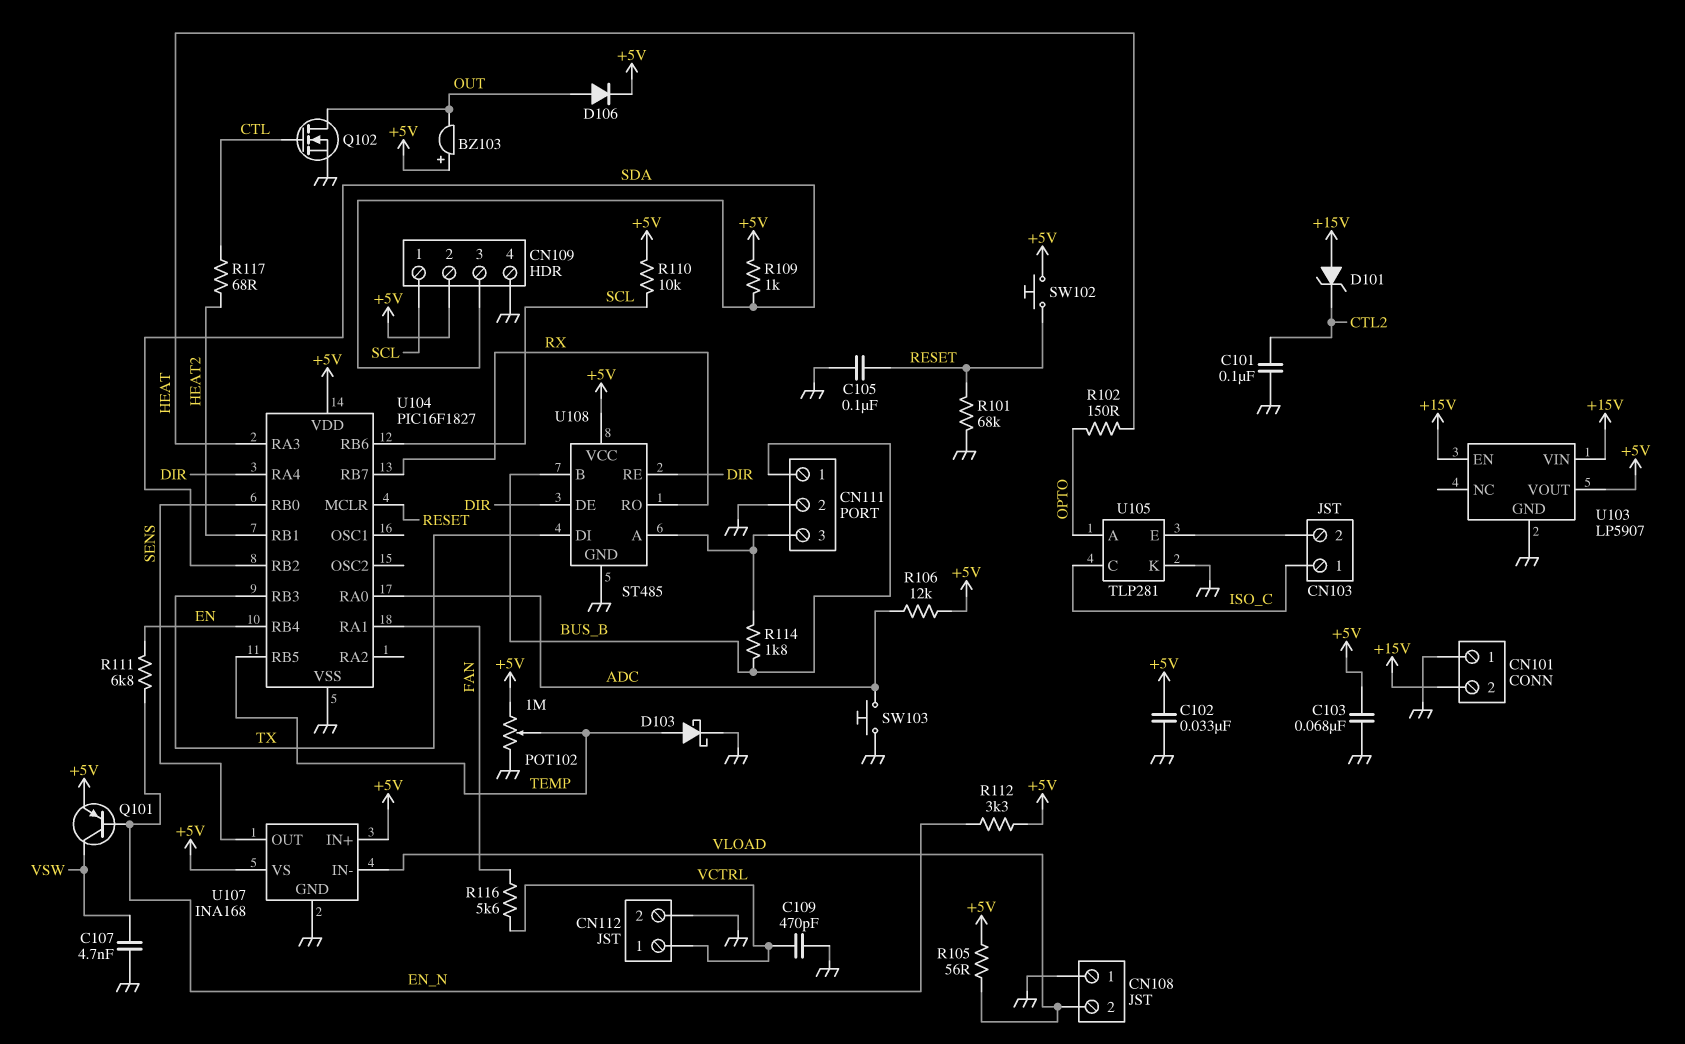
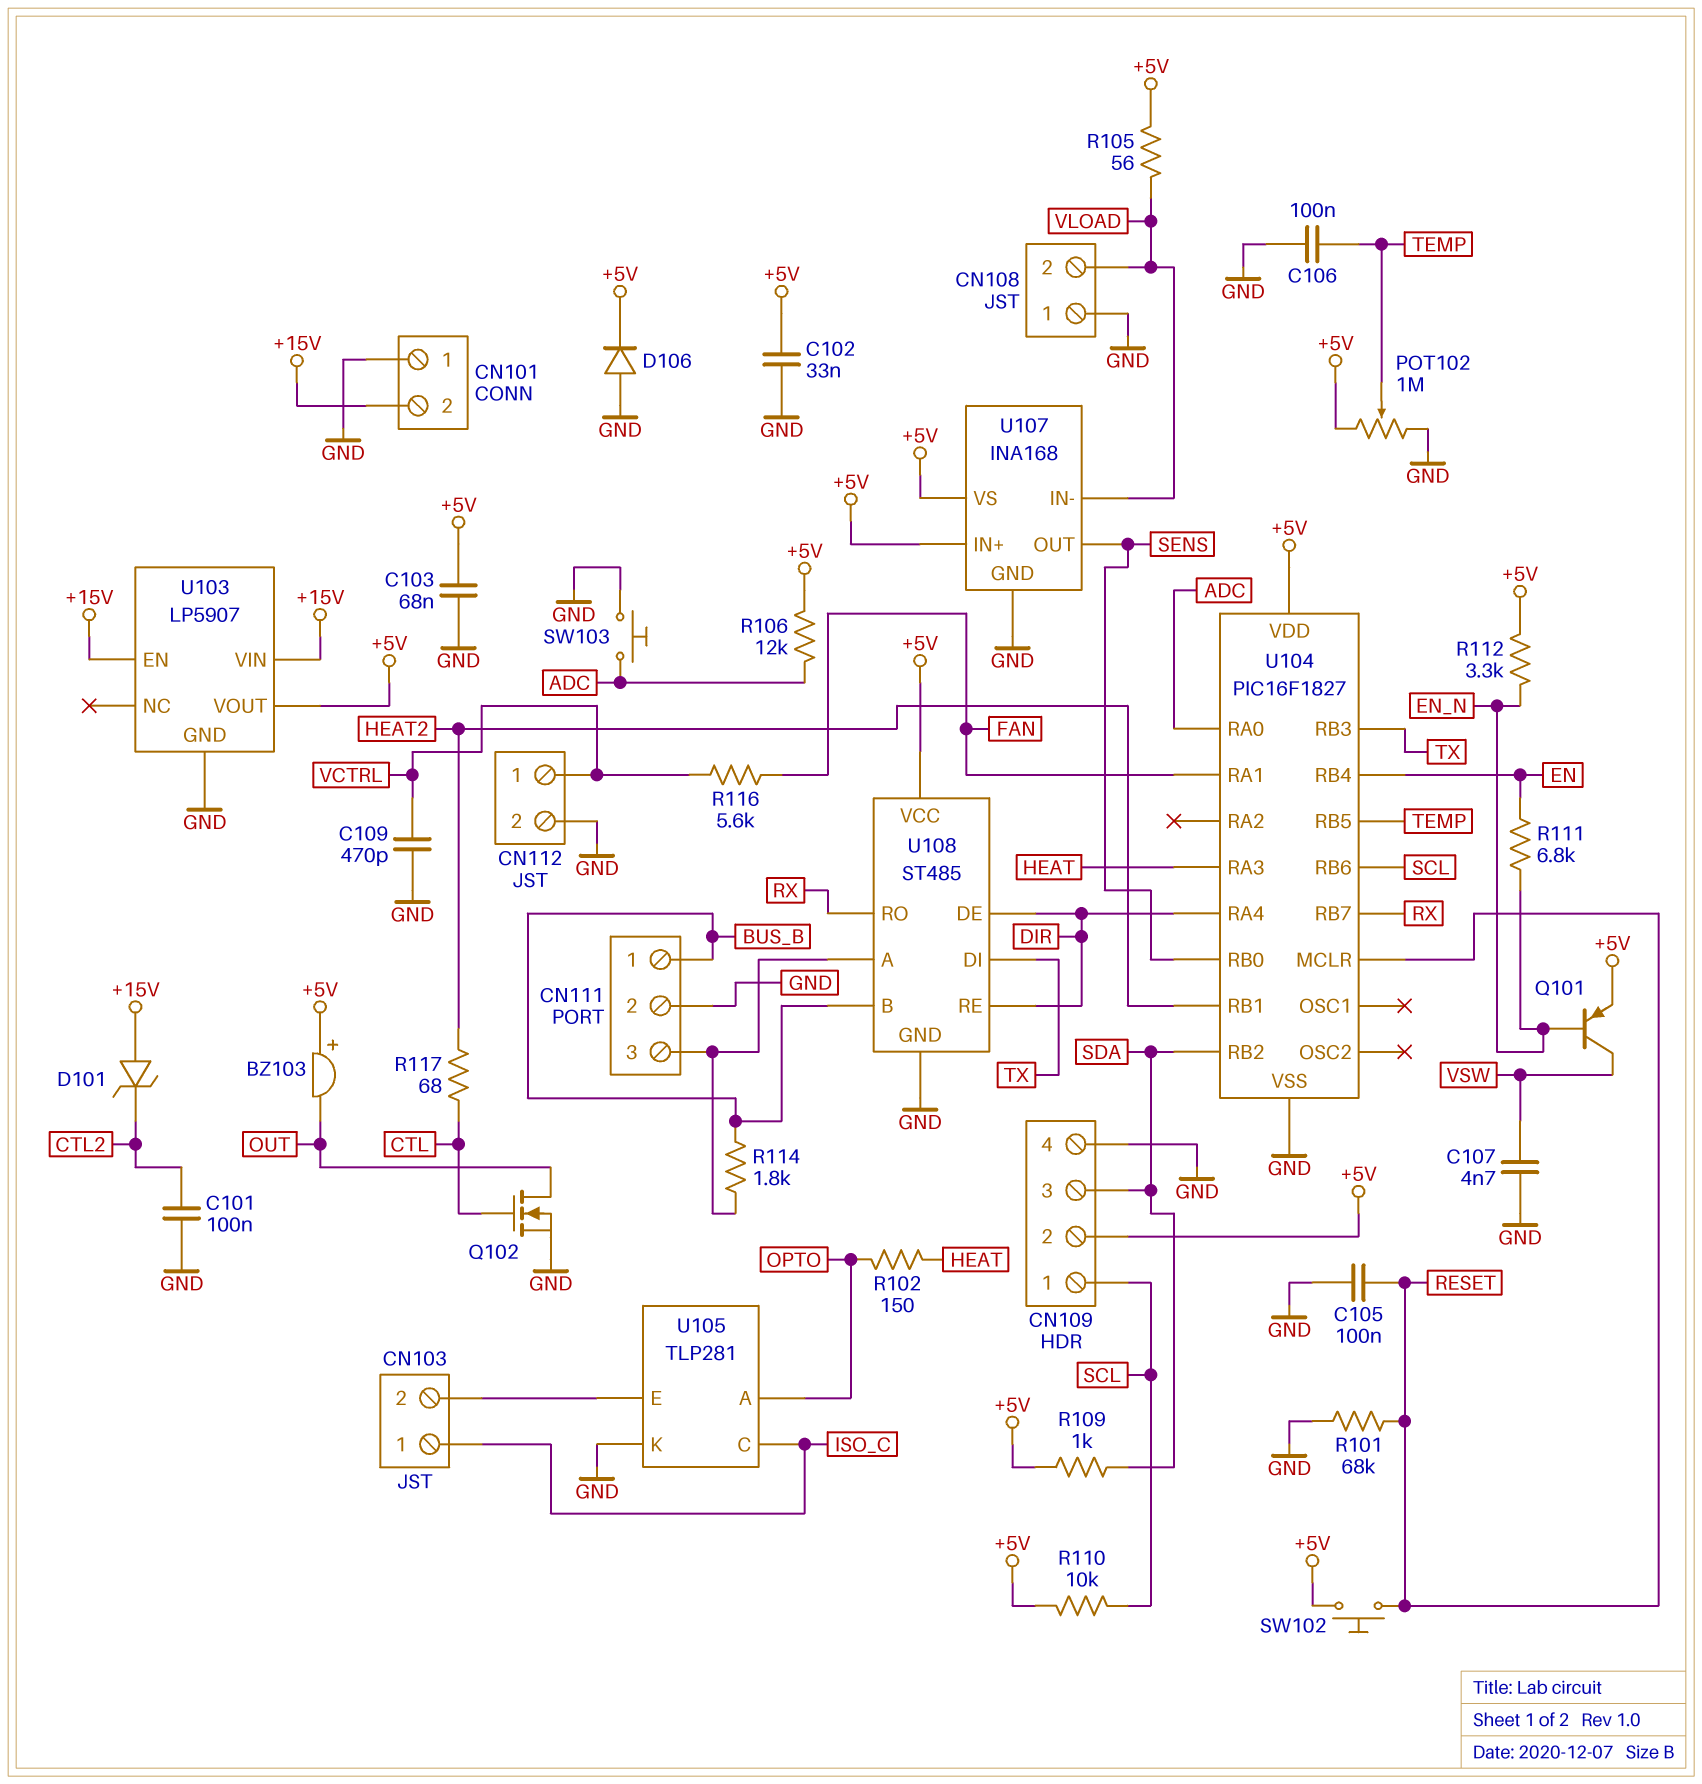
C106: none -> 100nF (GND, TEMP)
D103: schottky (A TEMP, K GND) -> none
D106: diode (A OUT, K +5V) -> diode (A GND, K +5V)

